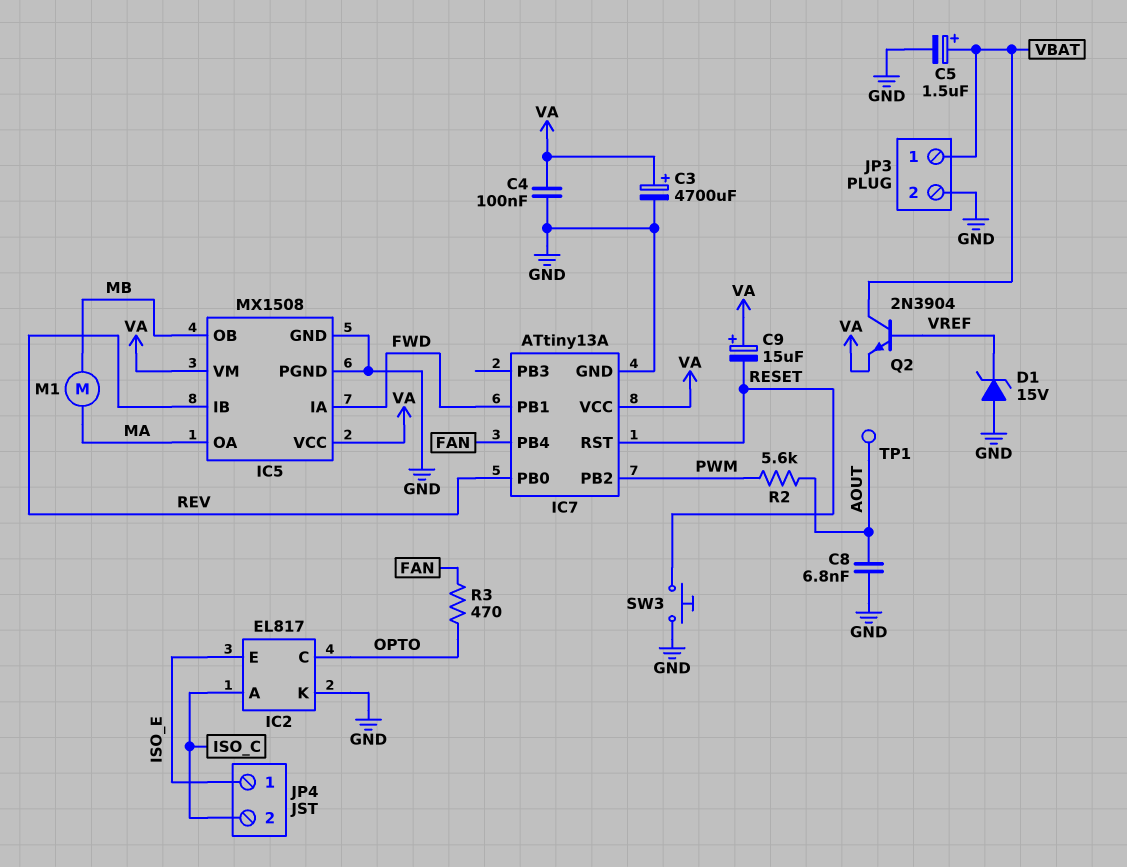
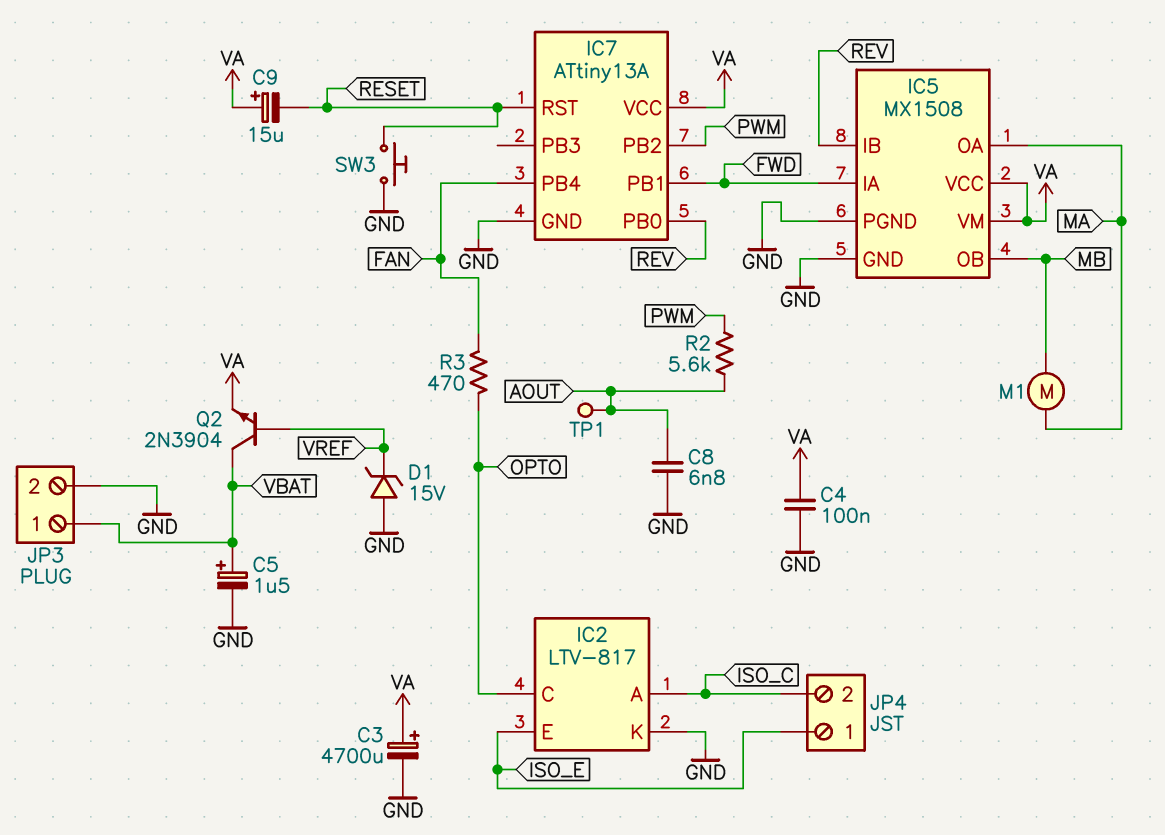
IC2: EL817 -> LTV-817

